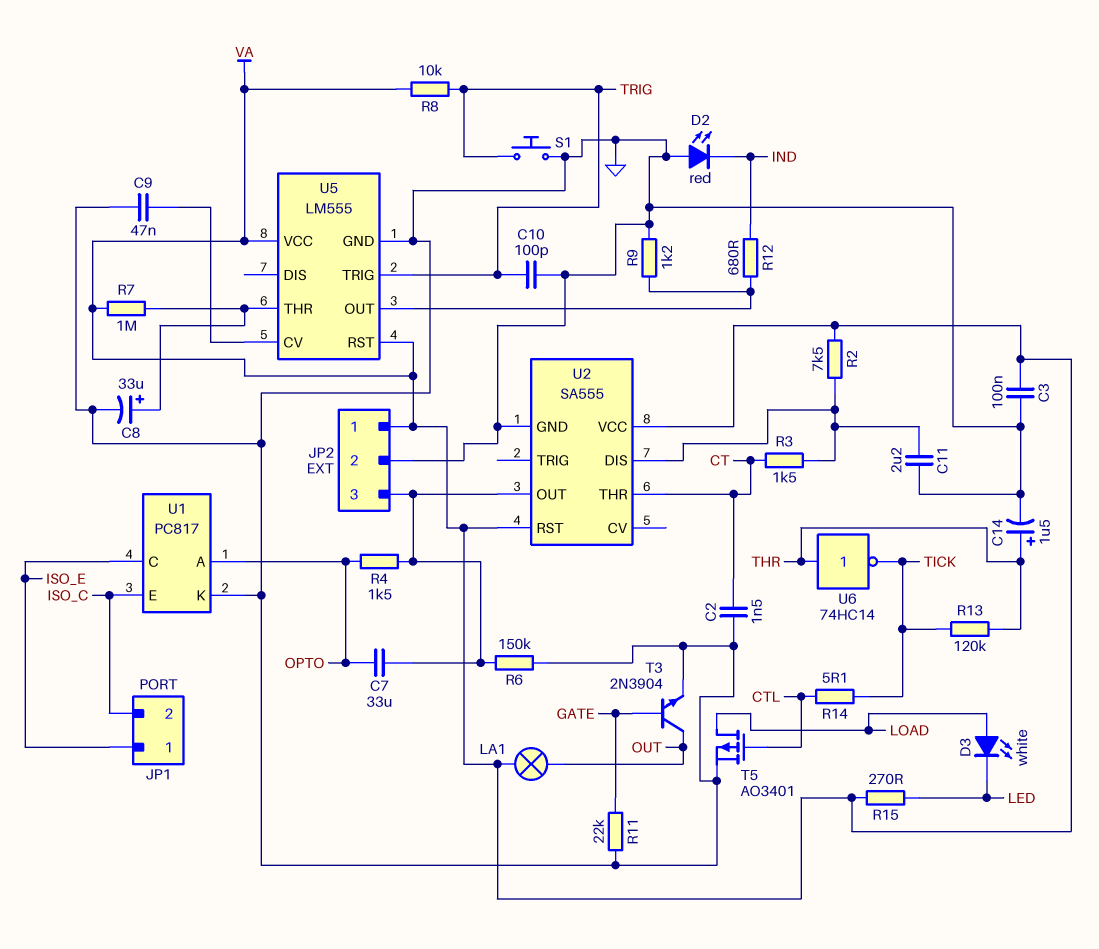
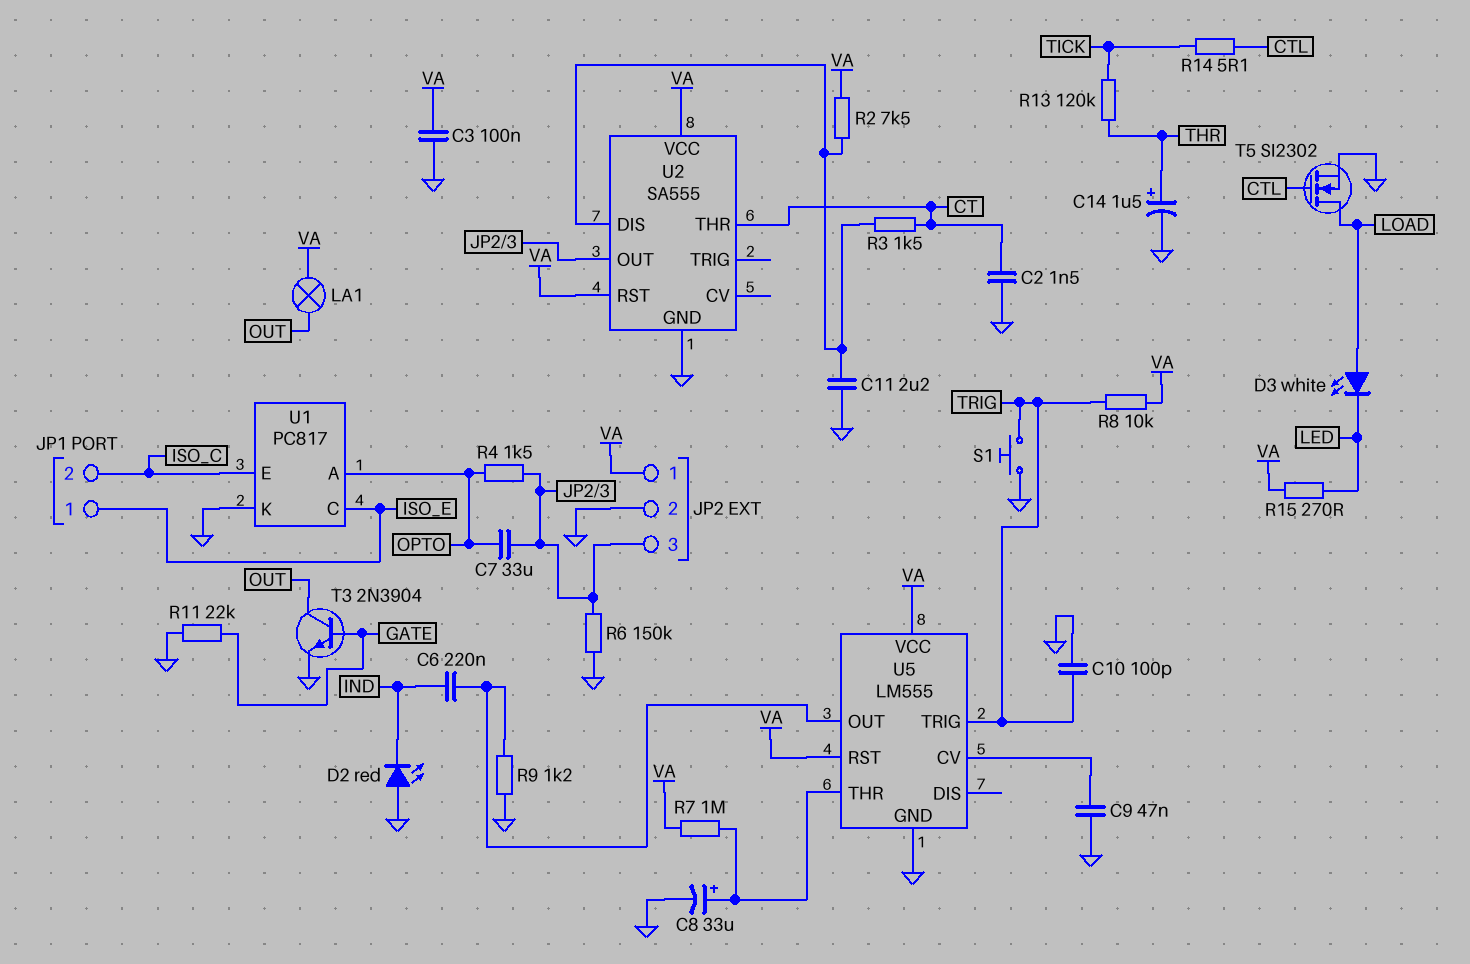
C6: none -> 220nF (IND, U5/OUT)
R12: 680 (IND, U5/OUT) -> none
T5: PMOS AO3401 (G CTL, D LOAD, S GND) -> NMOS SI2302 (G CTL, D LOAD, S GND)
U6: NOT 74HC14 (in THR, out TICK) -> none

